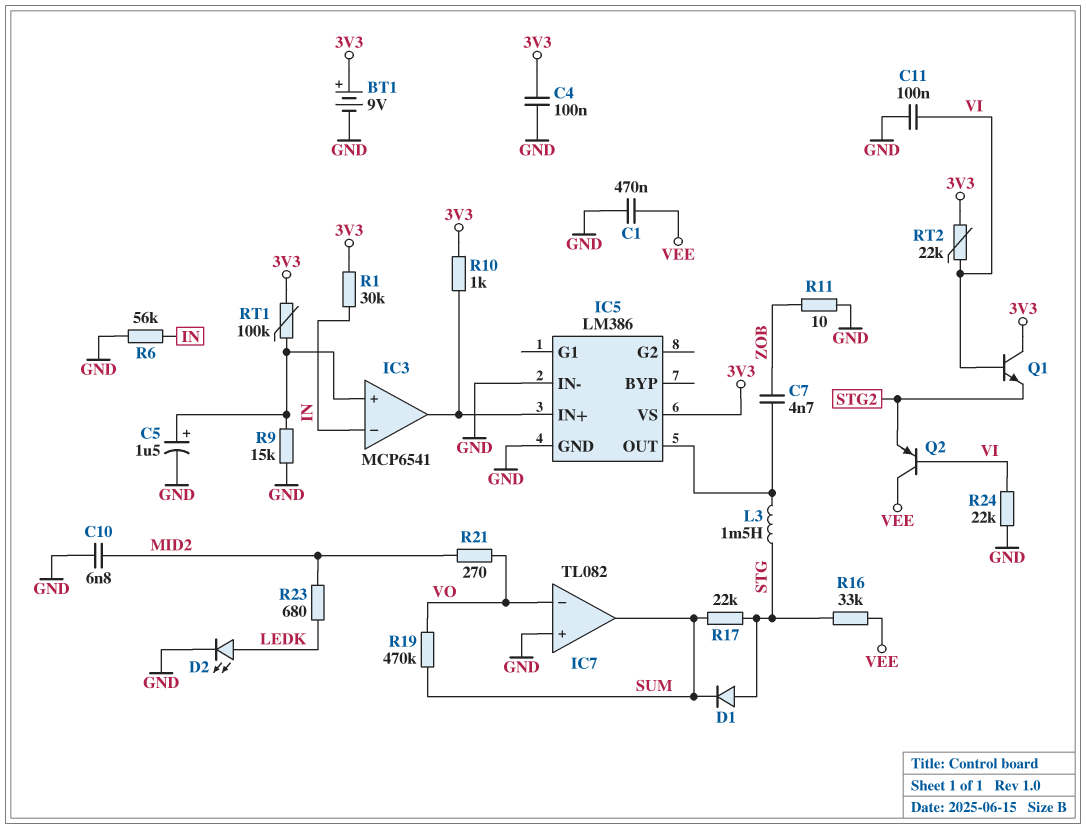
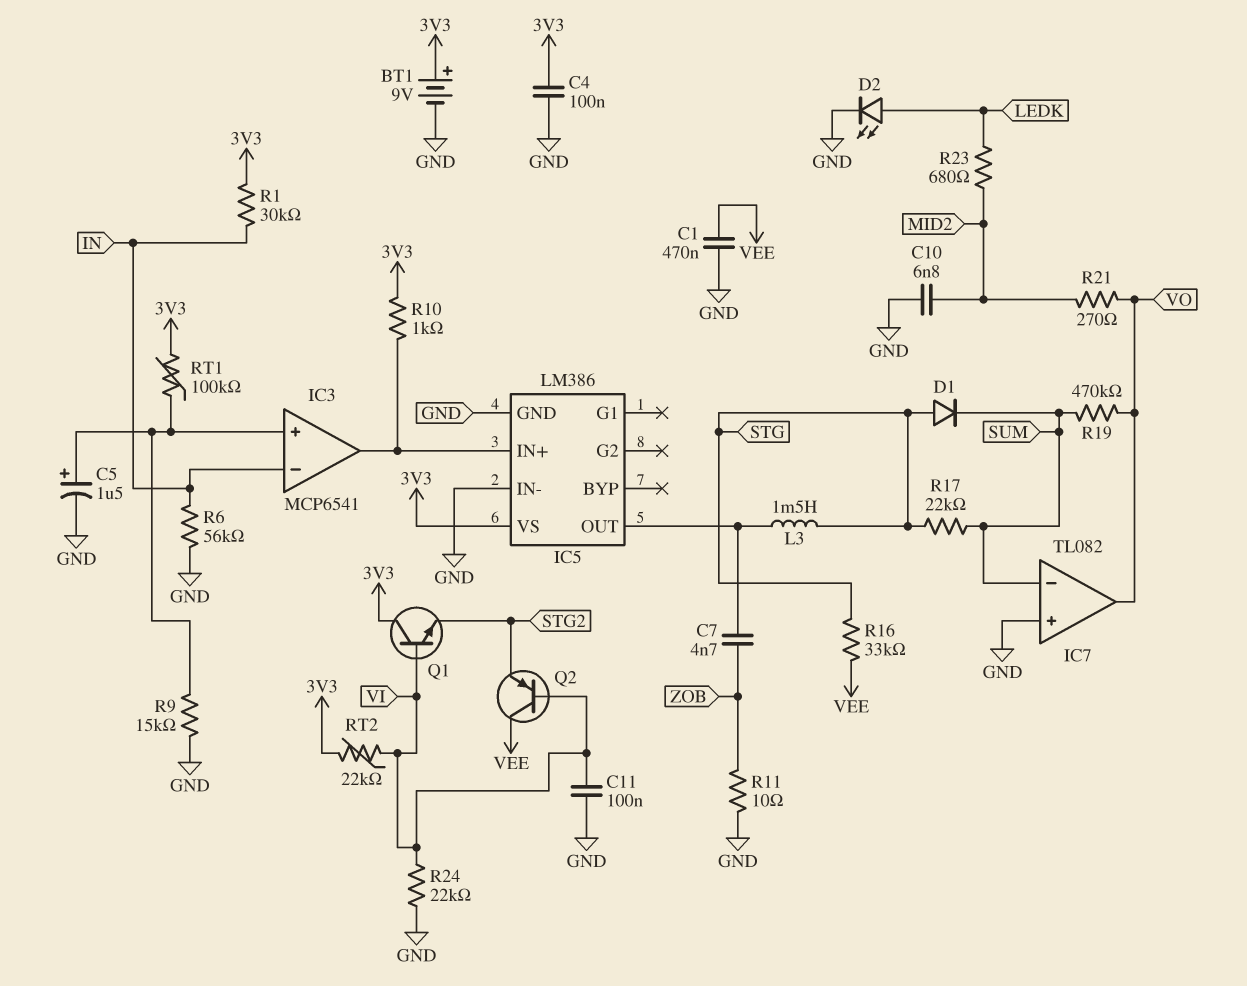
IC7 pin in-: VO -> SUM
IC7 pin out: SUM -> VO

